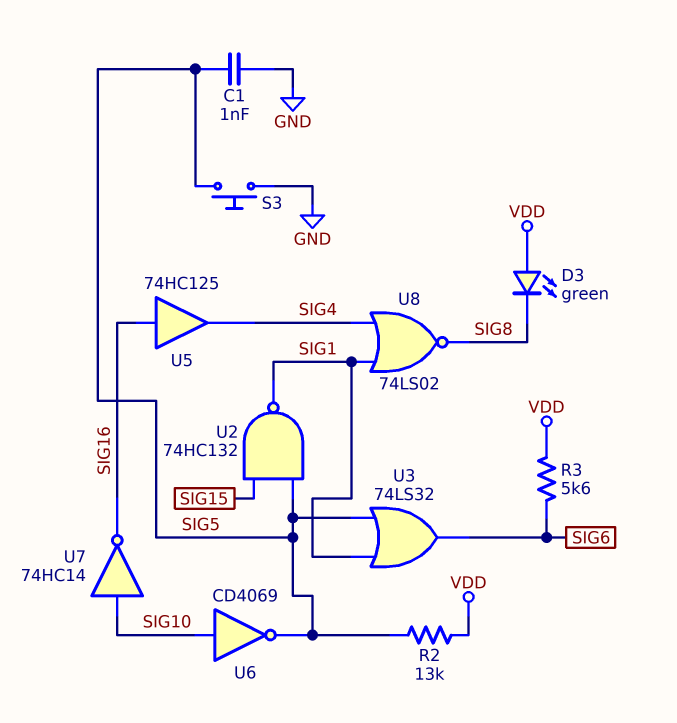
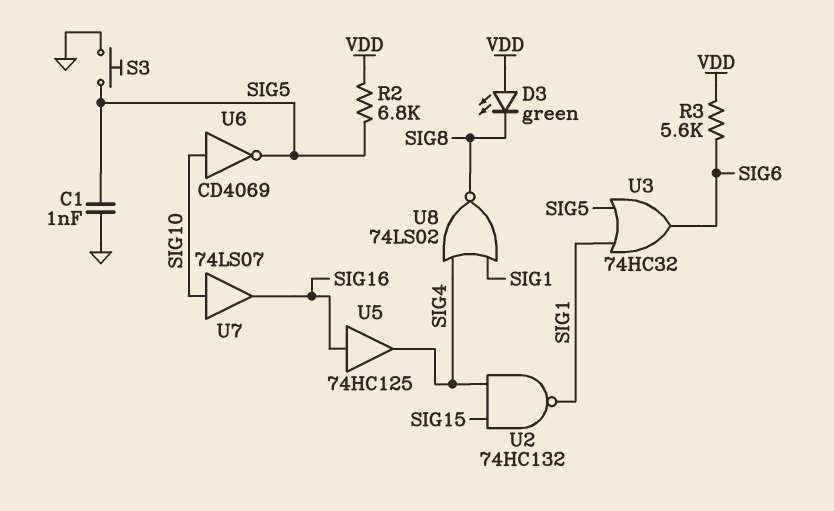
R2: 13k (SIG5, VDD) -> 6.8k (SIG5, VDD)
U2: NAND 74HC132 (in SIG5, in SIG15, out SIG1) -> NAND 74HC132 (in SIG4, in SIG15, out SIG1)
U3: OR 74LS32 (in SIG1, in SIG5, out SIG6) -> OR 74HC32 (in SIG1, in SIG5, out SIG6)
U7: NOT 74HC14 (in SIG10, out SIG16) -> buffer 74LS07 (in SIG10, out SIG16)

